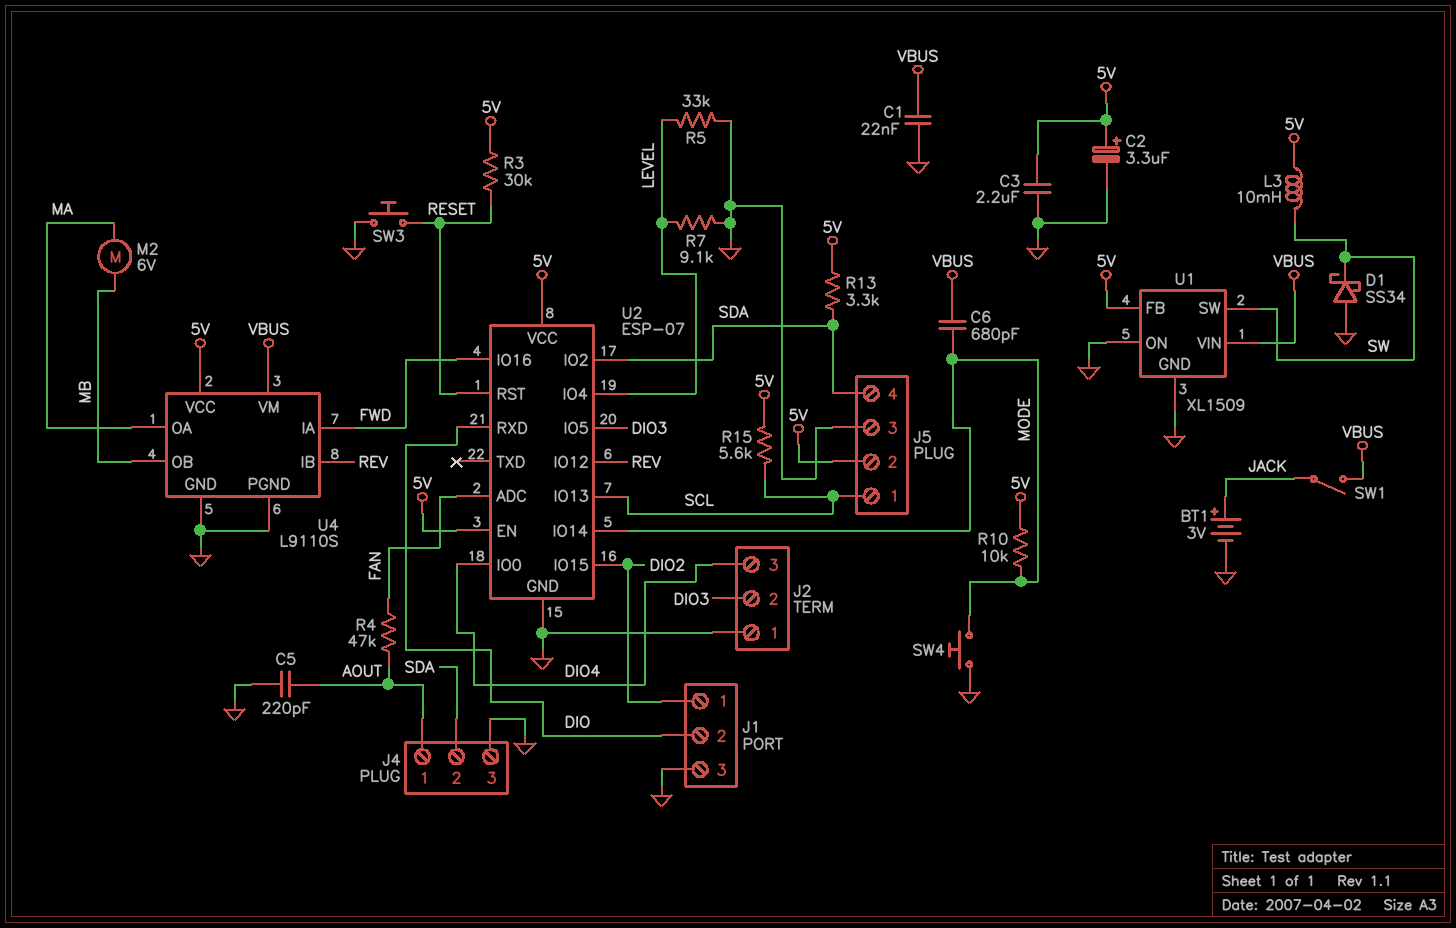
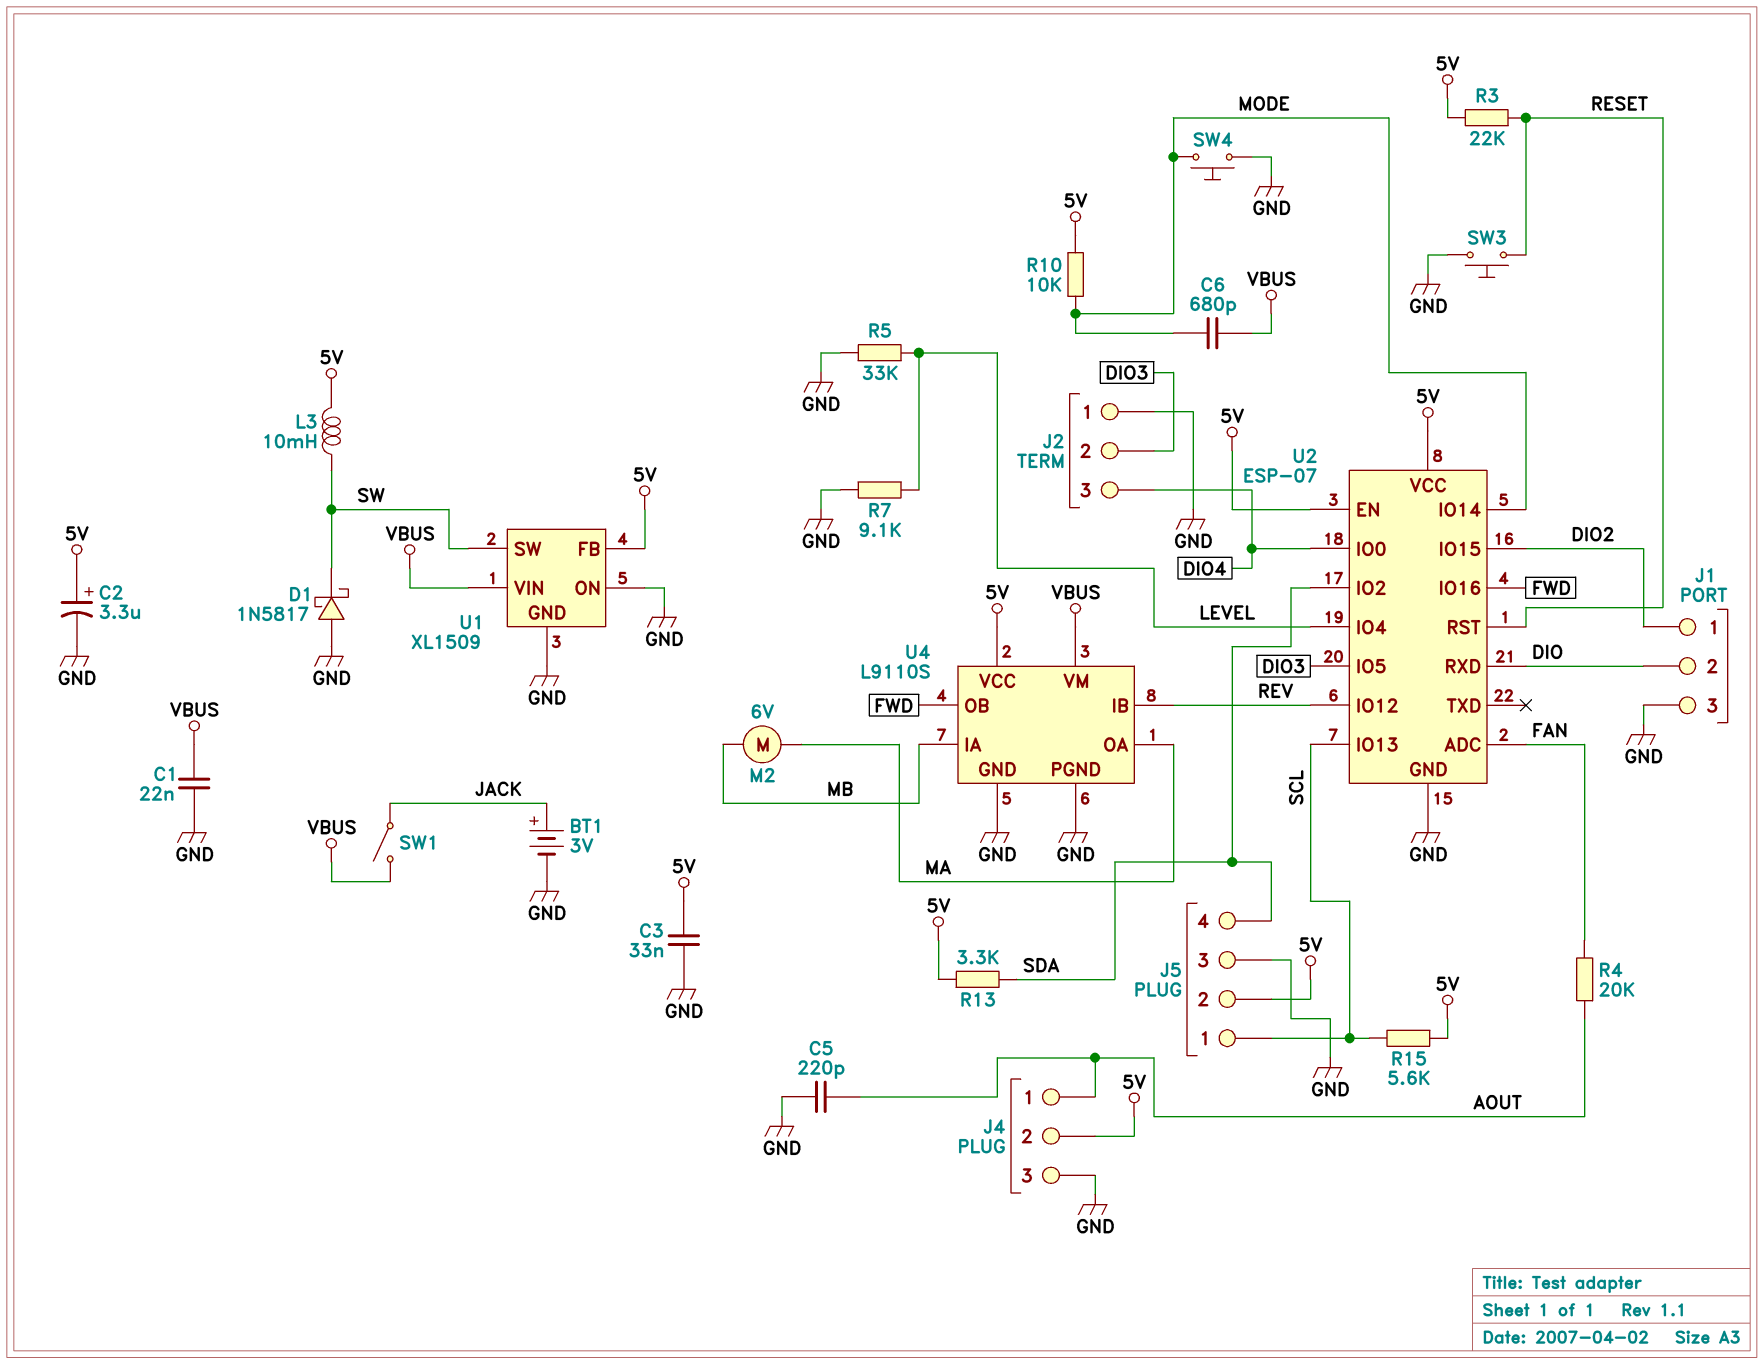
C3: 2.2uF (5V, GND) -> 33nF (5V, GND)
D1: schottky SS34 (A GND, K SW) -> schottky 1N5817 (A GND, K SW)
J4 pin 2: SDA -> 5V
R3: 30k (5V, RESET) -> 22k (5V, RESET)
R4: 47k (AOUT, FAN) -> 20k (AOUT, FAN)
U4 pin IA: FWD -> MB
U4 pin OB: MB -> FWD

